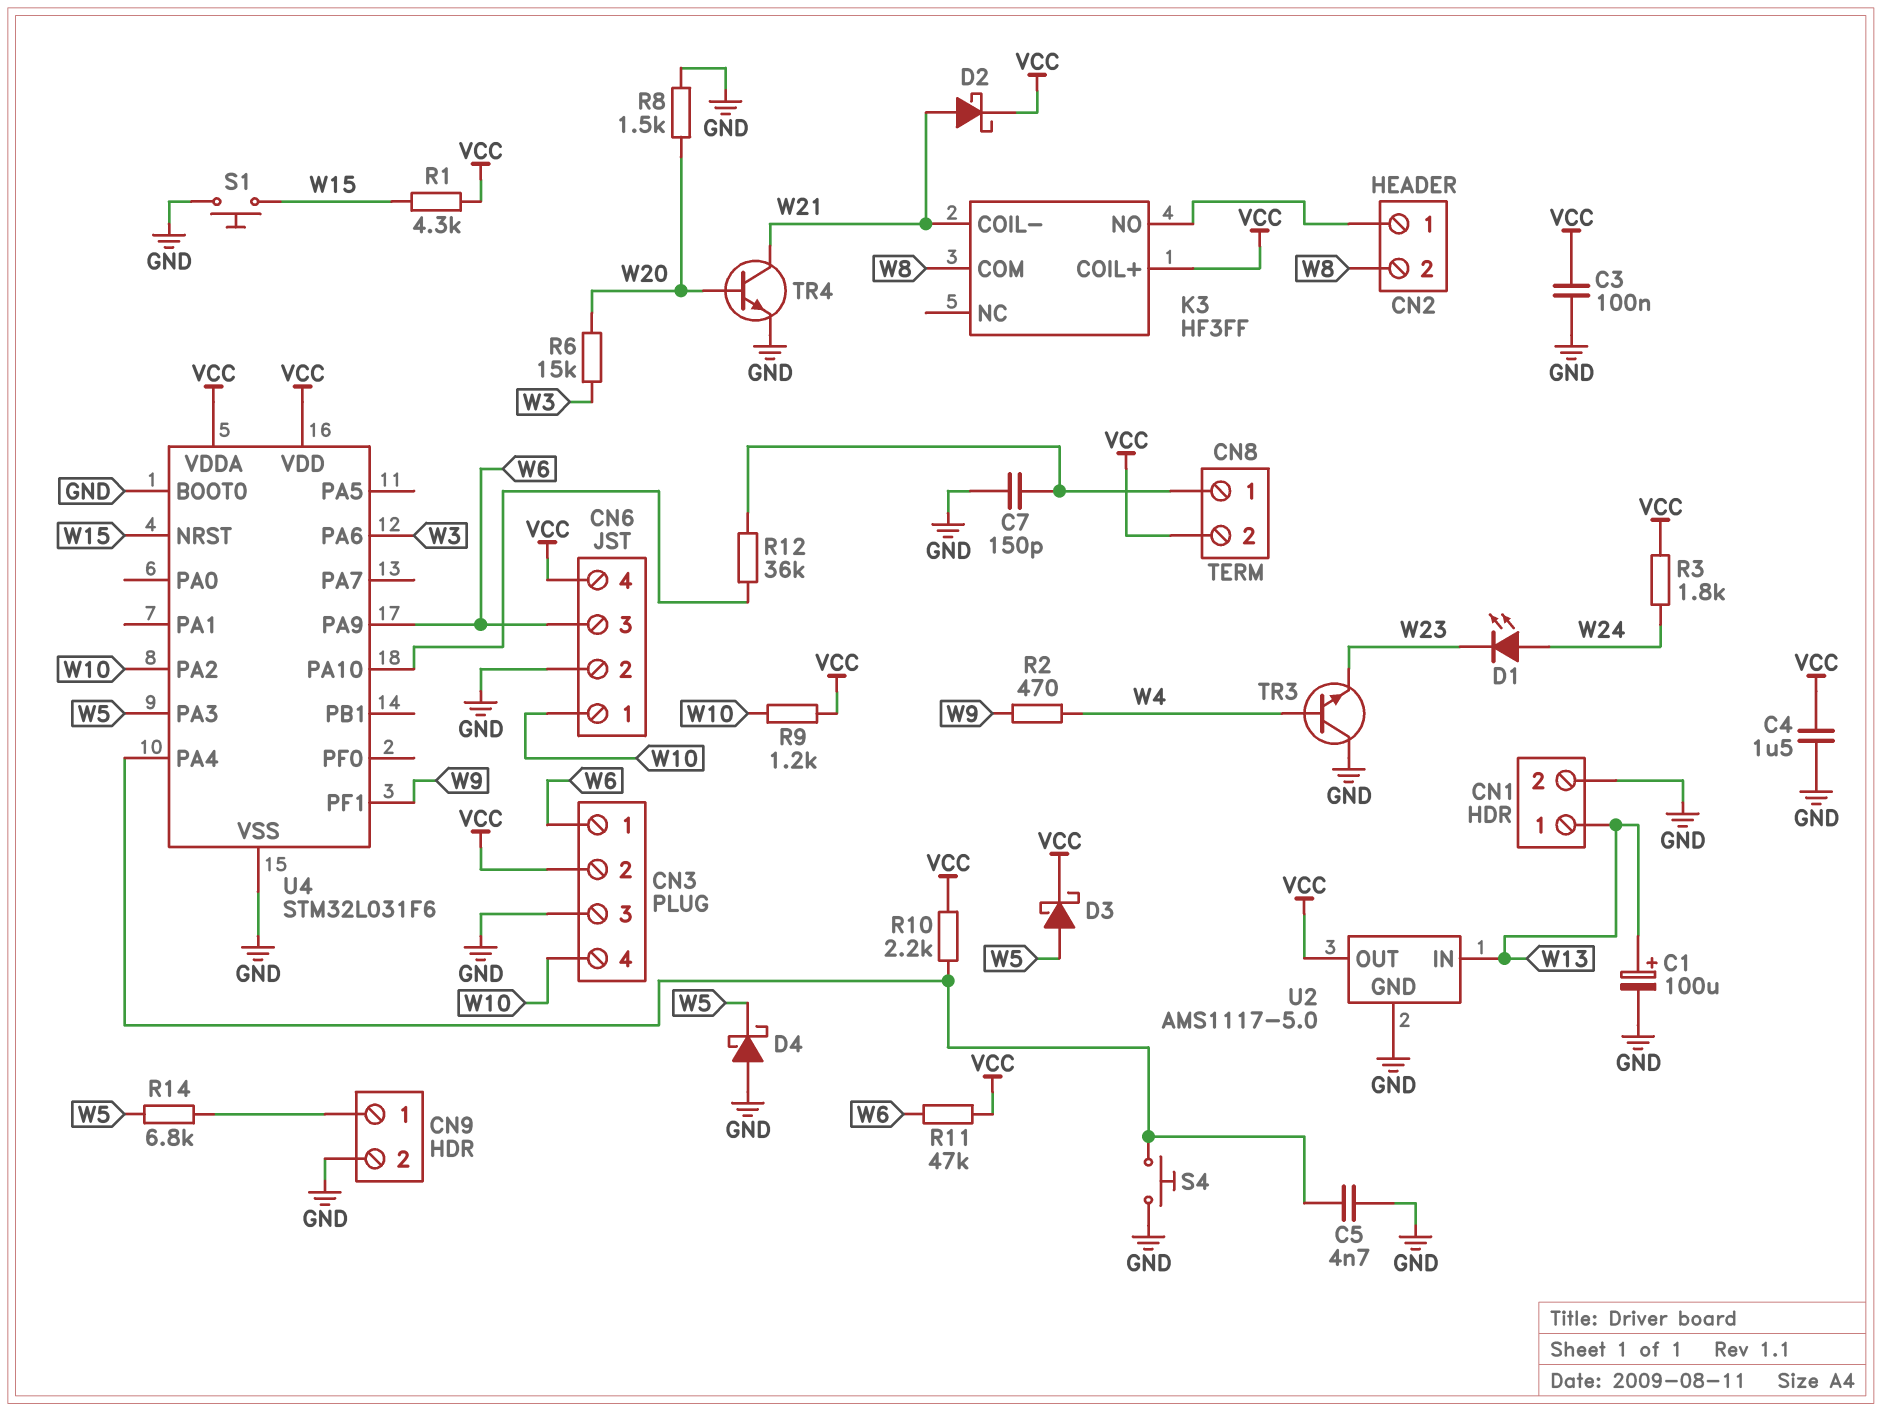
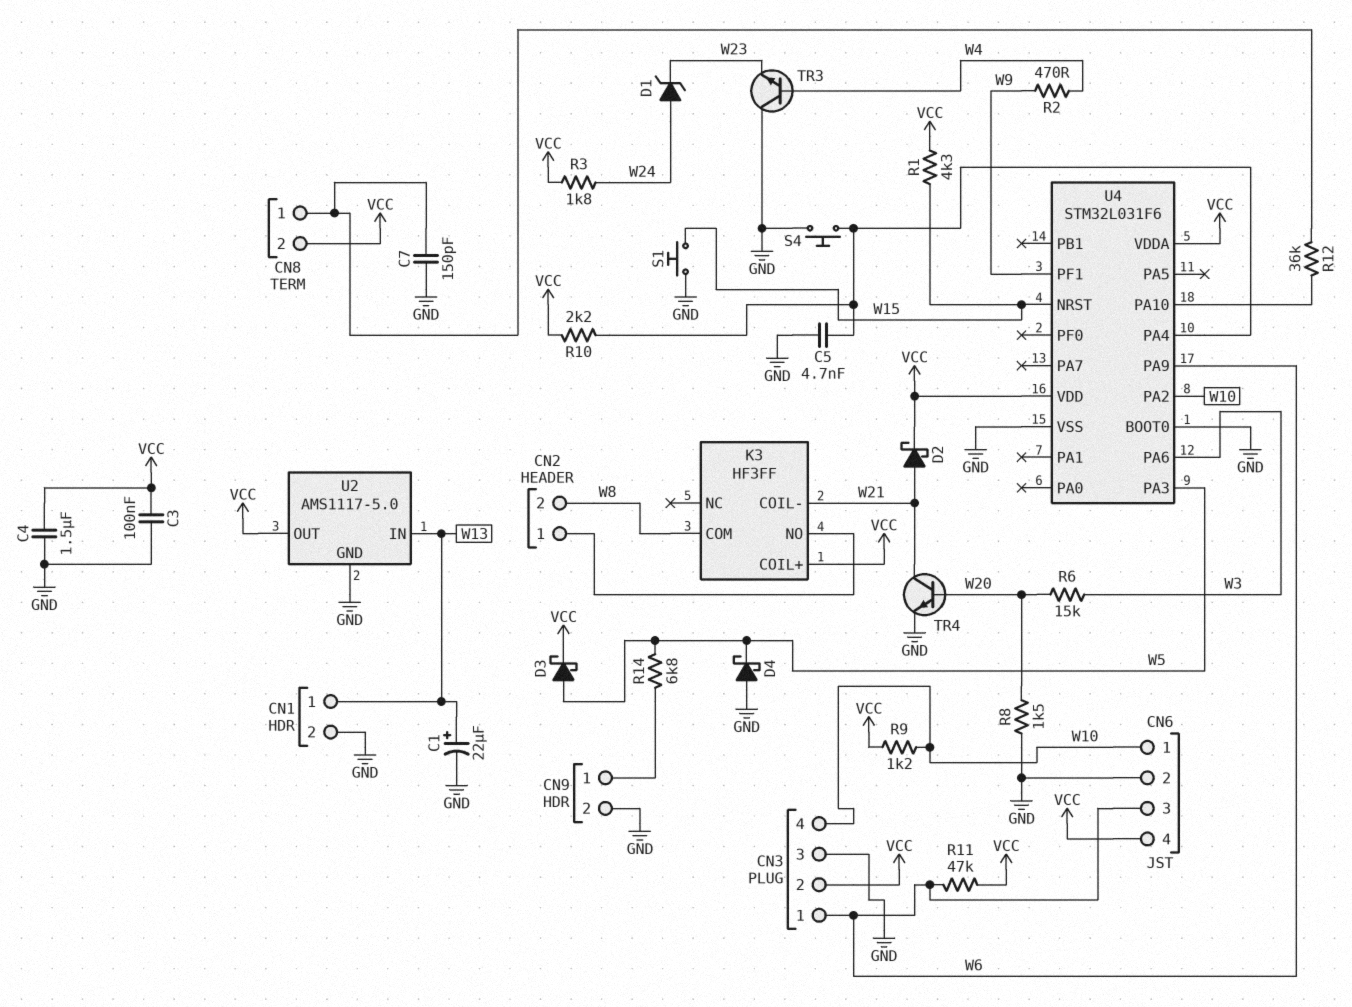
C1: 100uF (plus W13, minus GND) -> 22uF (plus W13, minus GND)
D1: LED (A W24, K W23) -> zener (A W24, K W23)

